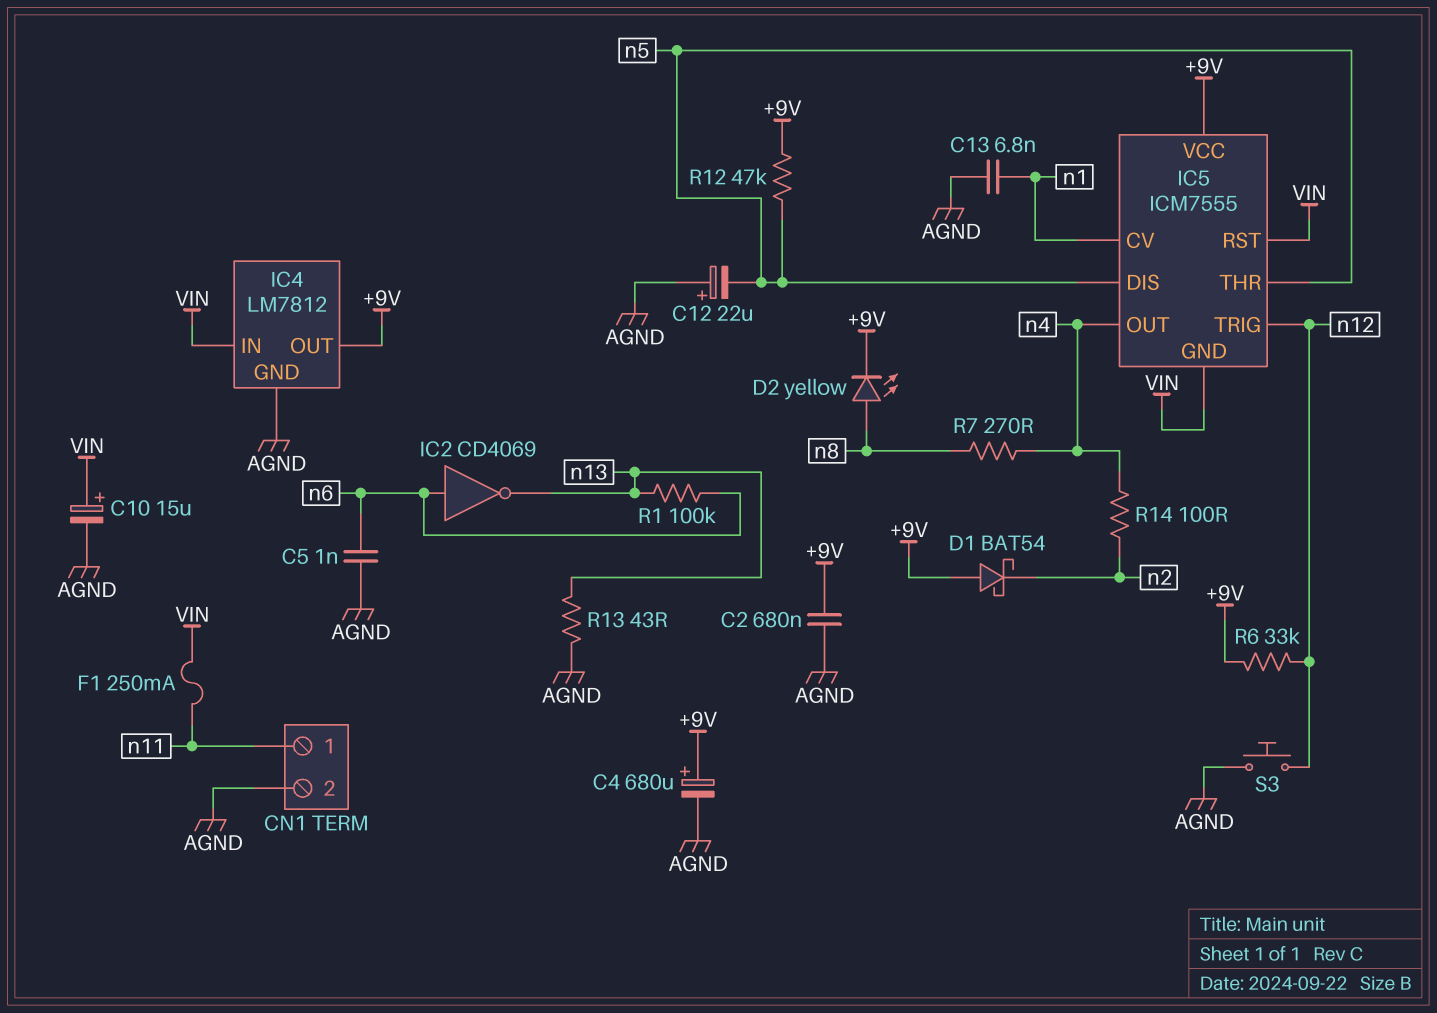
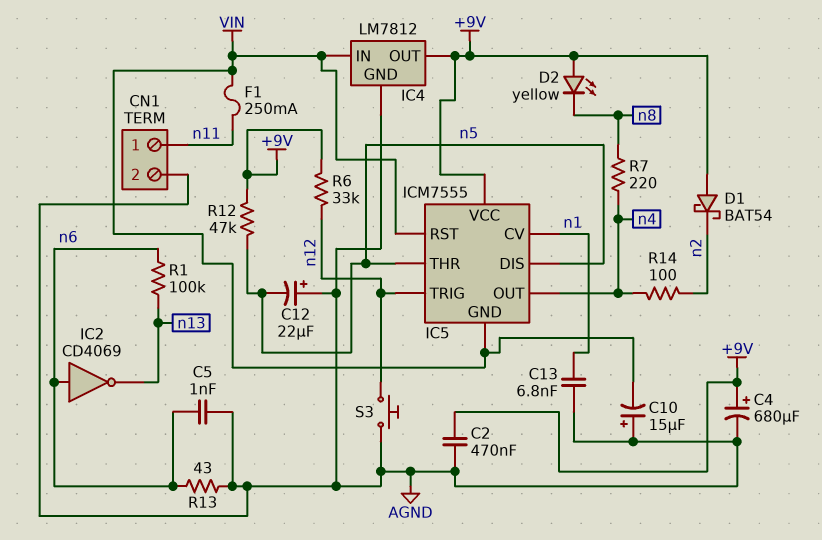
C2: 680nF (+9V, AGND) -> 470nF (+9V, AGND)
C10: 15uF (plus VIN, minus AGND) -> 15uF (plus AGND, minus VIN)
D2: LED yellow (A n8, K +9V) -> LED yellow (A +9V, K n8)
R7: 270 (n4, n8) -> 220 (n4, n8)
R13: 43 (AGND, n13) -> 43 (AGND, n6)

